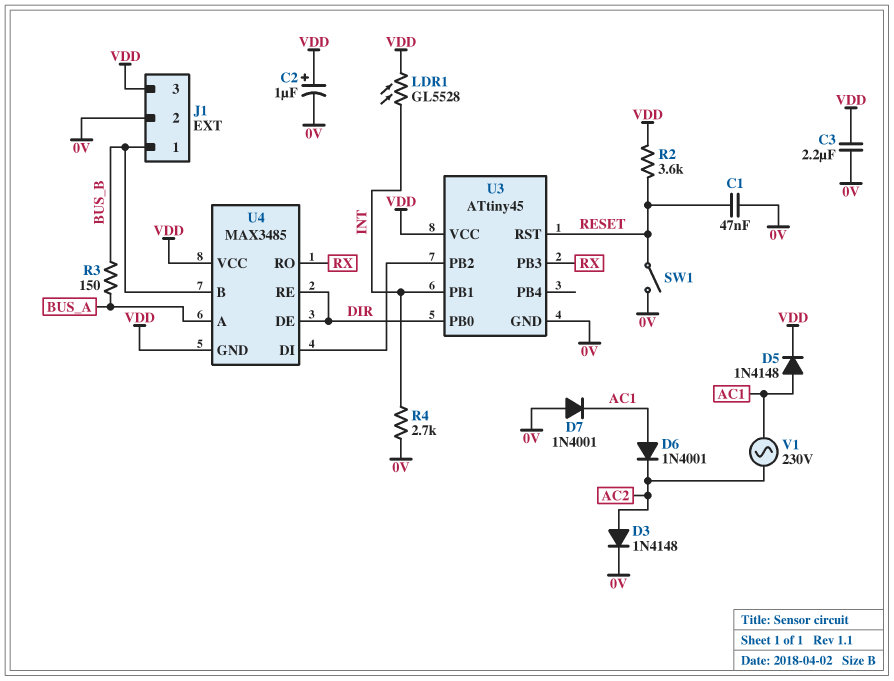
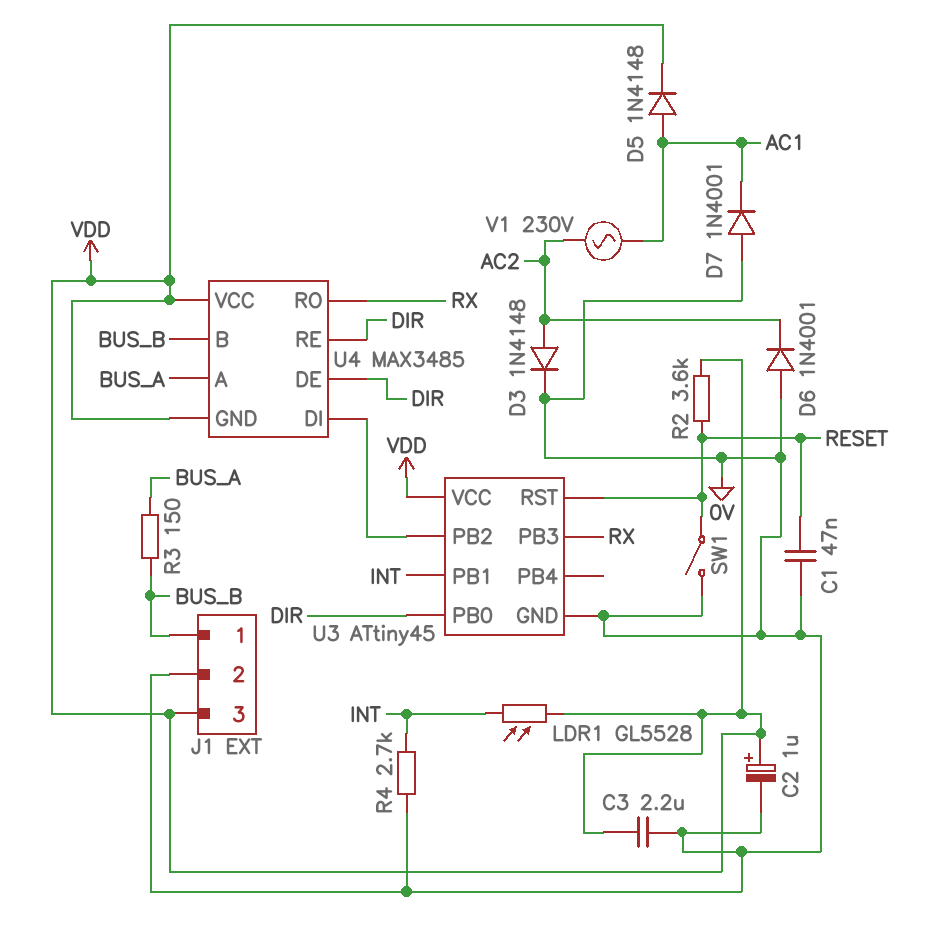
D6: diode 1N4001 (A AC1, K AC2) -> diode 1N4001 (A 0V, K AC2)

